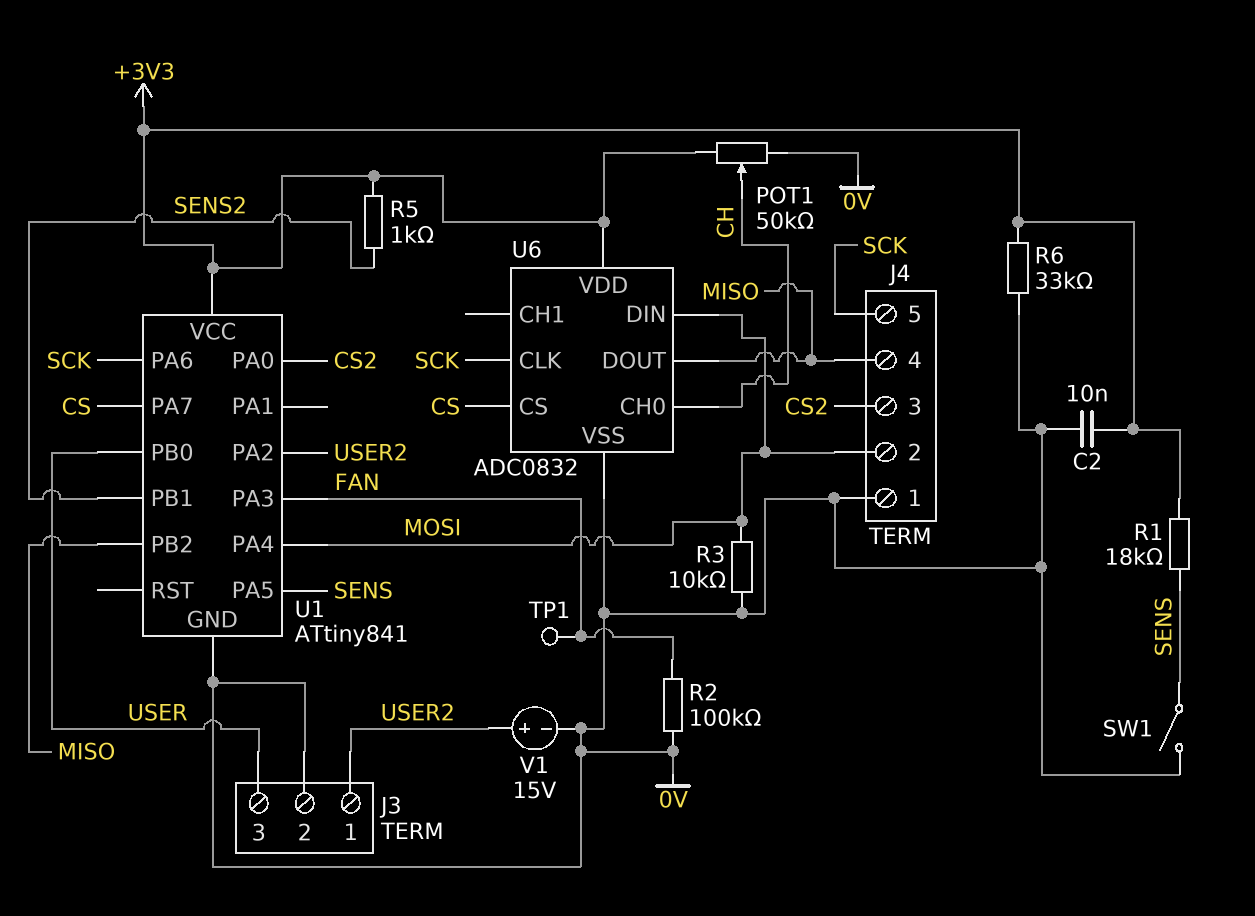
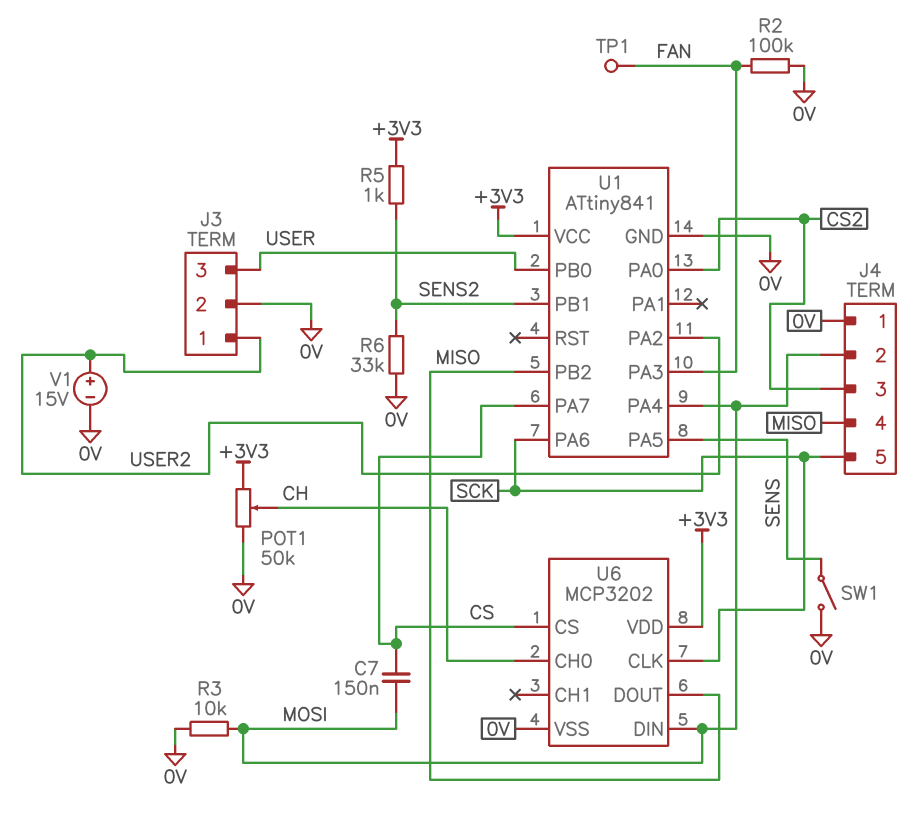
C2: 10nF (+3V3, 0V) -> none
C7: none -> 150nF (CS, MOSI)
R1: 18k (+3V3, SENS) -> none
R6: 33k (+3V3, 0V) -> 33k (0V, SENS2)
U6: ADC0832 -> MCP3202

